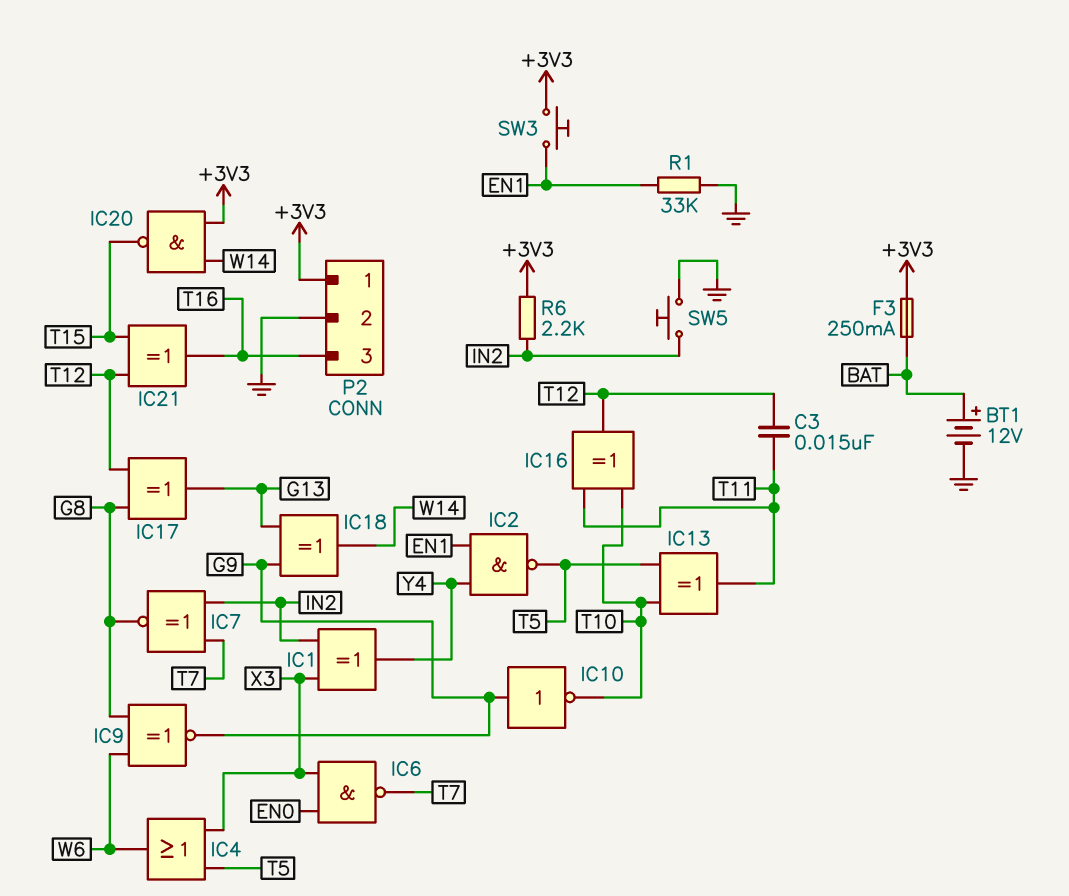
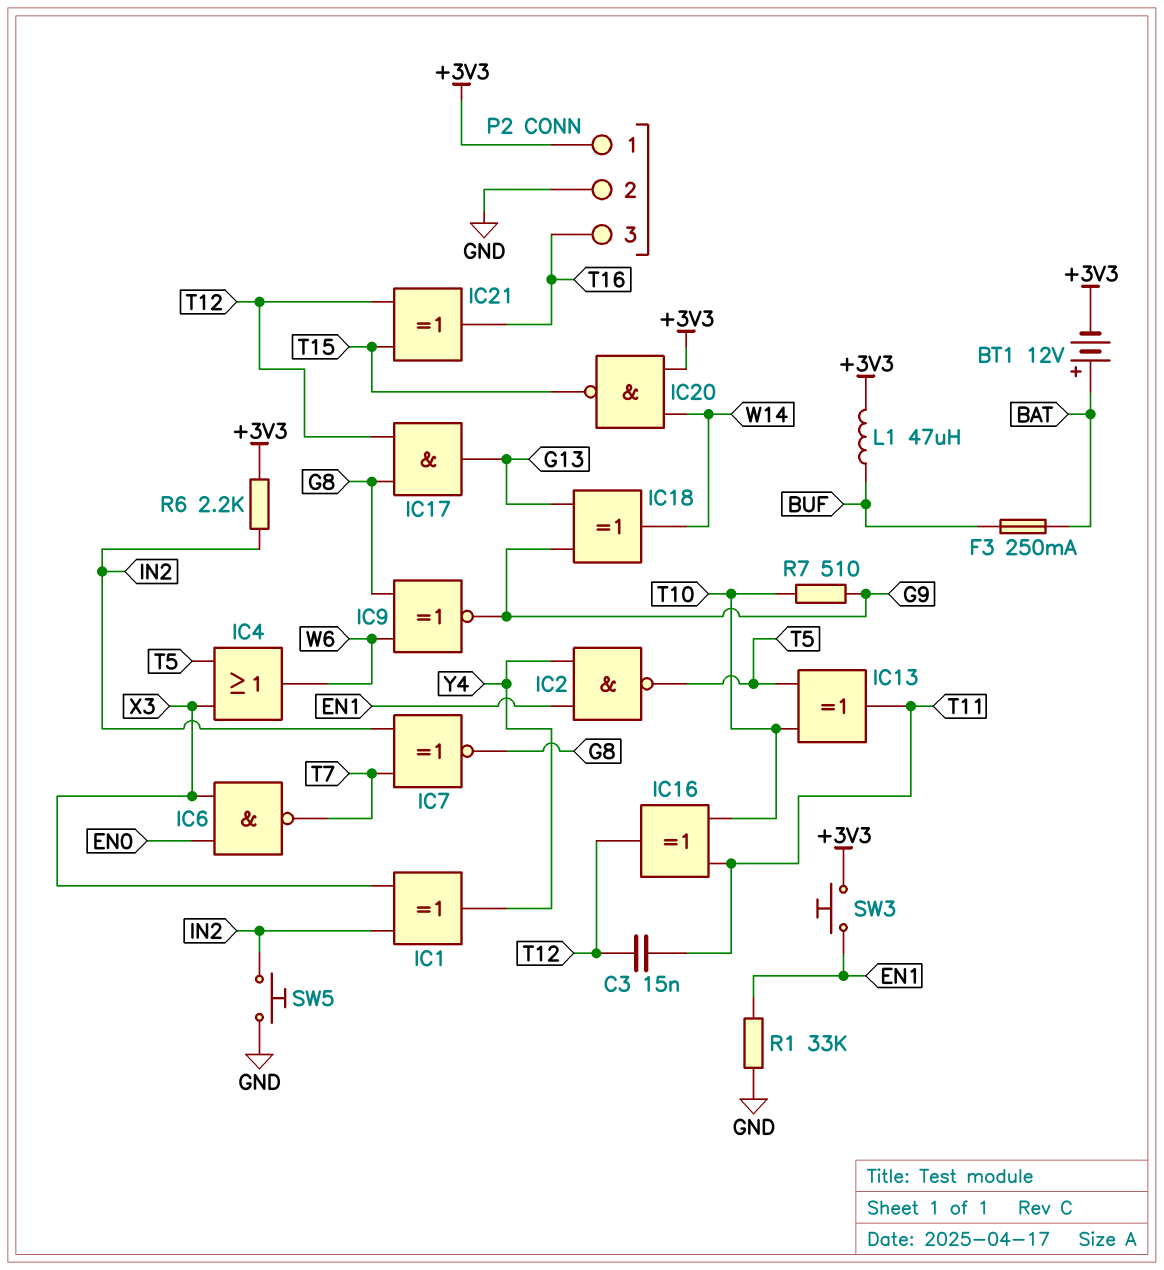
BT1: 12V (plus BAT, minus GND) -> 12V (plus BAT, minus +3V3)
F3: 250mA (+3V3, BAT) -> 250mA (BAT, BUF)
IC10: NOT (in G9, out T10) -> none
IC17: XOR (in G8, in T12, out G13) -> AND (in G8, in T12, out G13)
L1: none -> 47uH (+3V3, BUF)
R7: none -> 510 (G9, T10)

